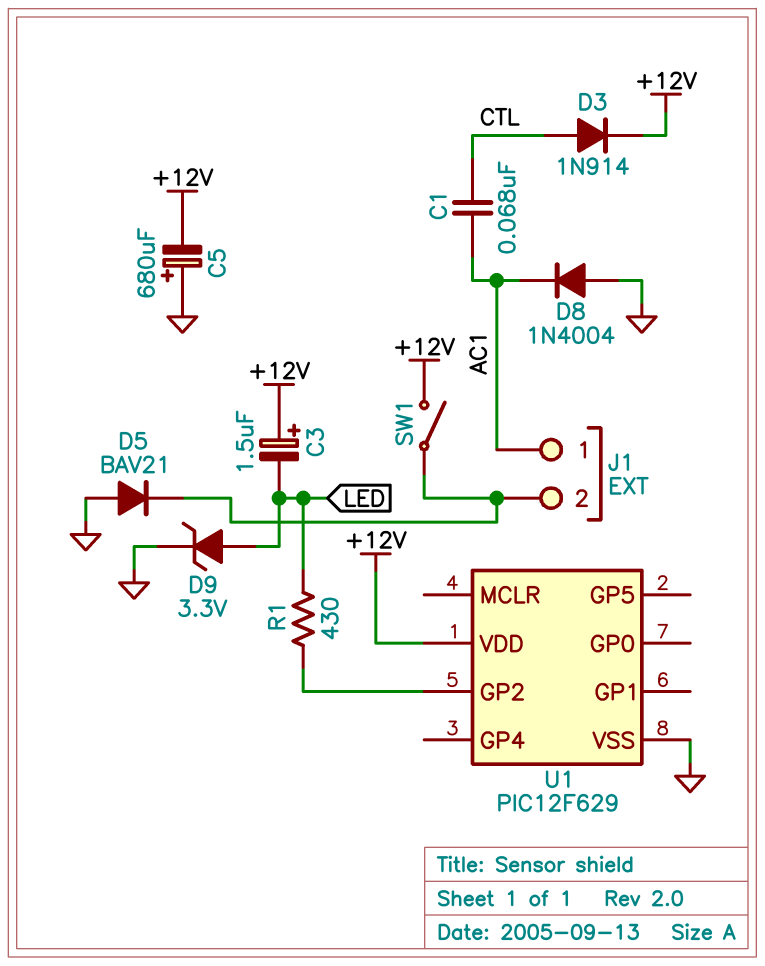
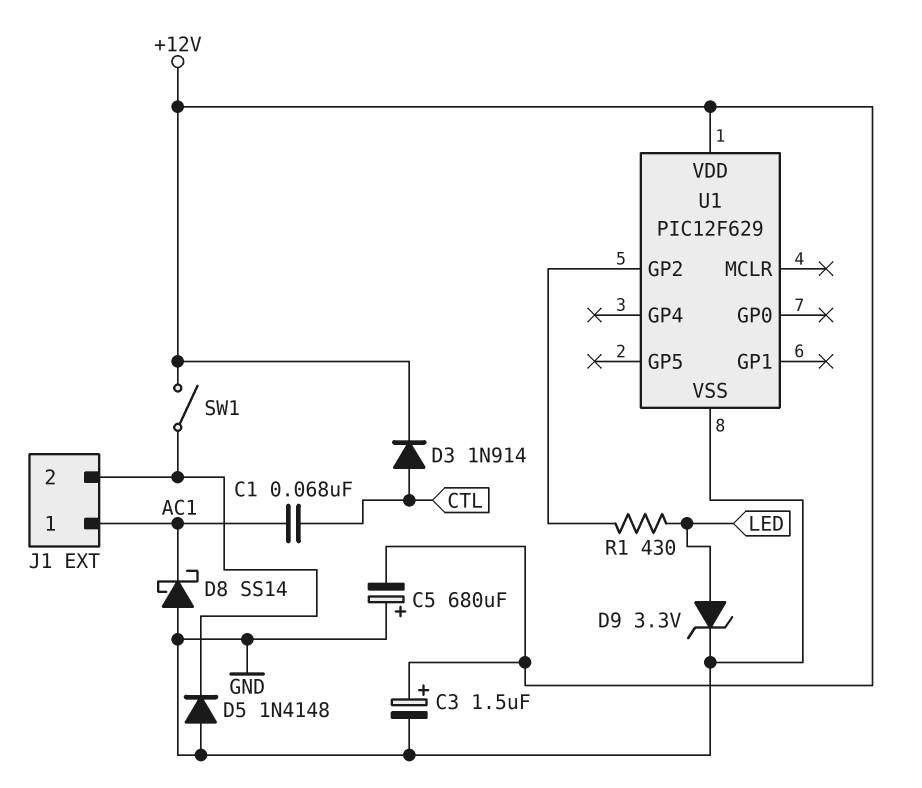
C3: 1.5uF (plus +12V, minus LED) -> 1.5uF (plus +12V, minus GND)
D5: diode BAV21 (A GND, K J1/2) -> diode 1N4148 (A GND, K J1/2)
D8: diode 1N4004 (A GND, K AC1) -> schottky SS14 (A GND, K AC1)

